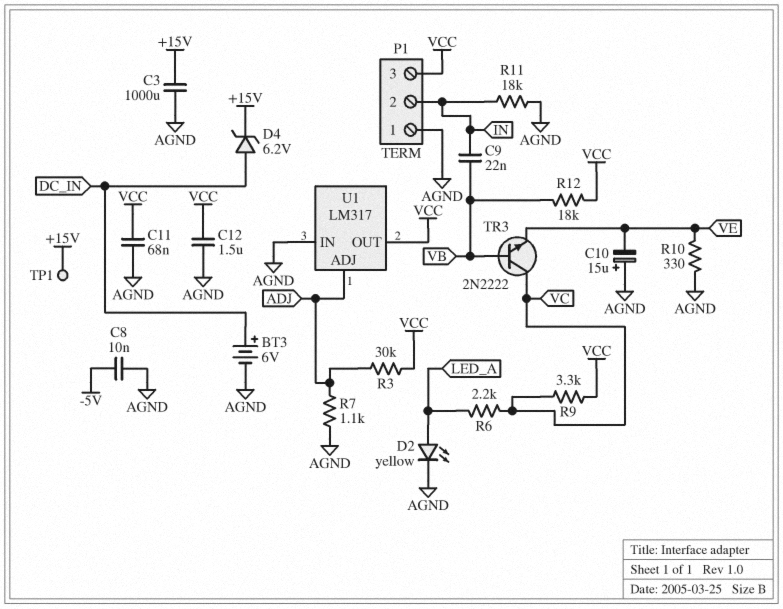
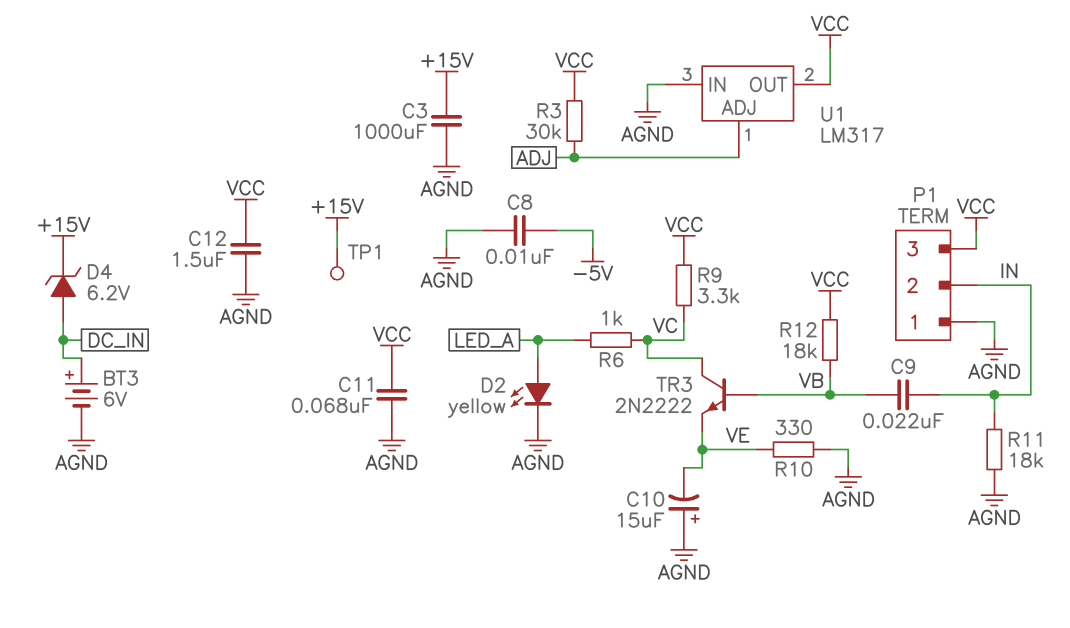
R6: 2.2k (LED_A, VC) -> 1k (LED_A, VC)
R7: 1.1k (ADJ, AGND) -> none

